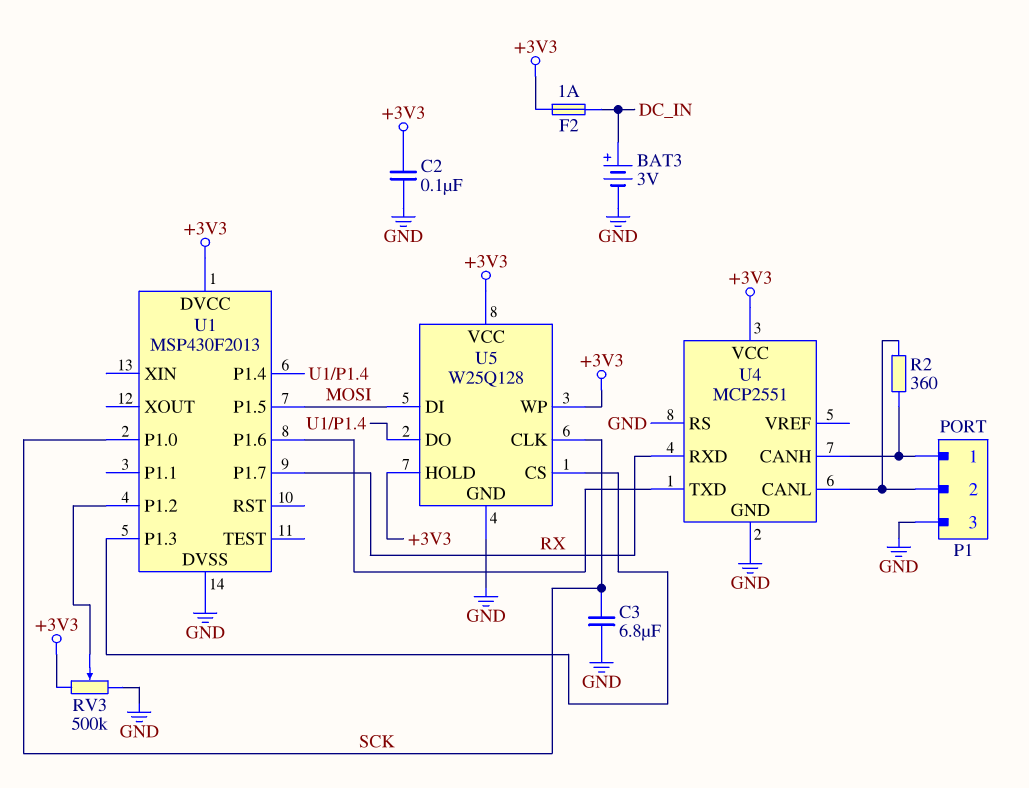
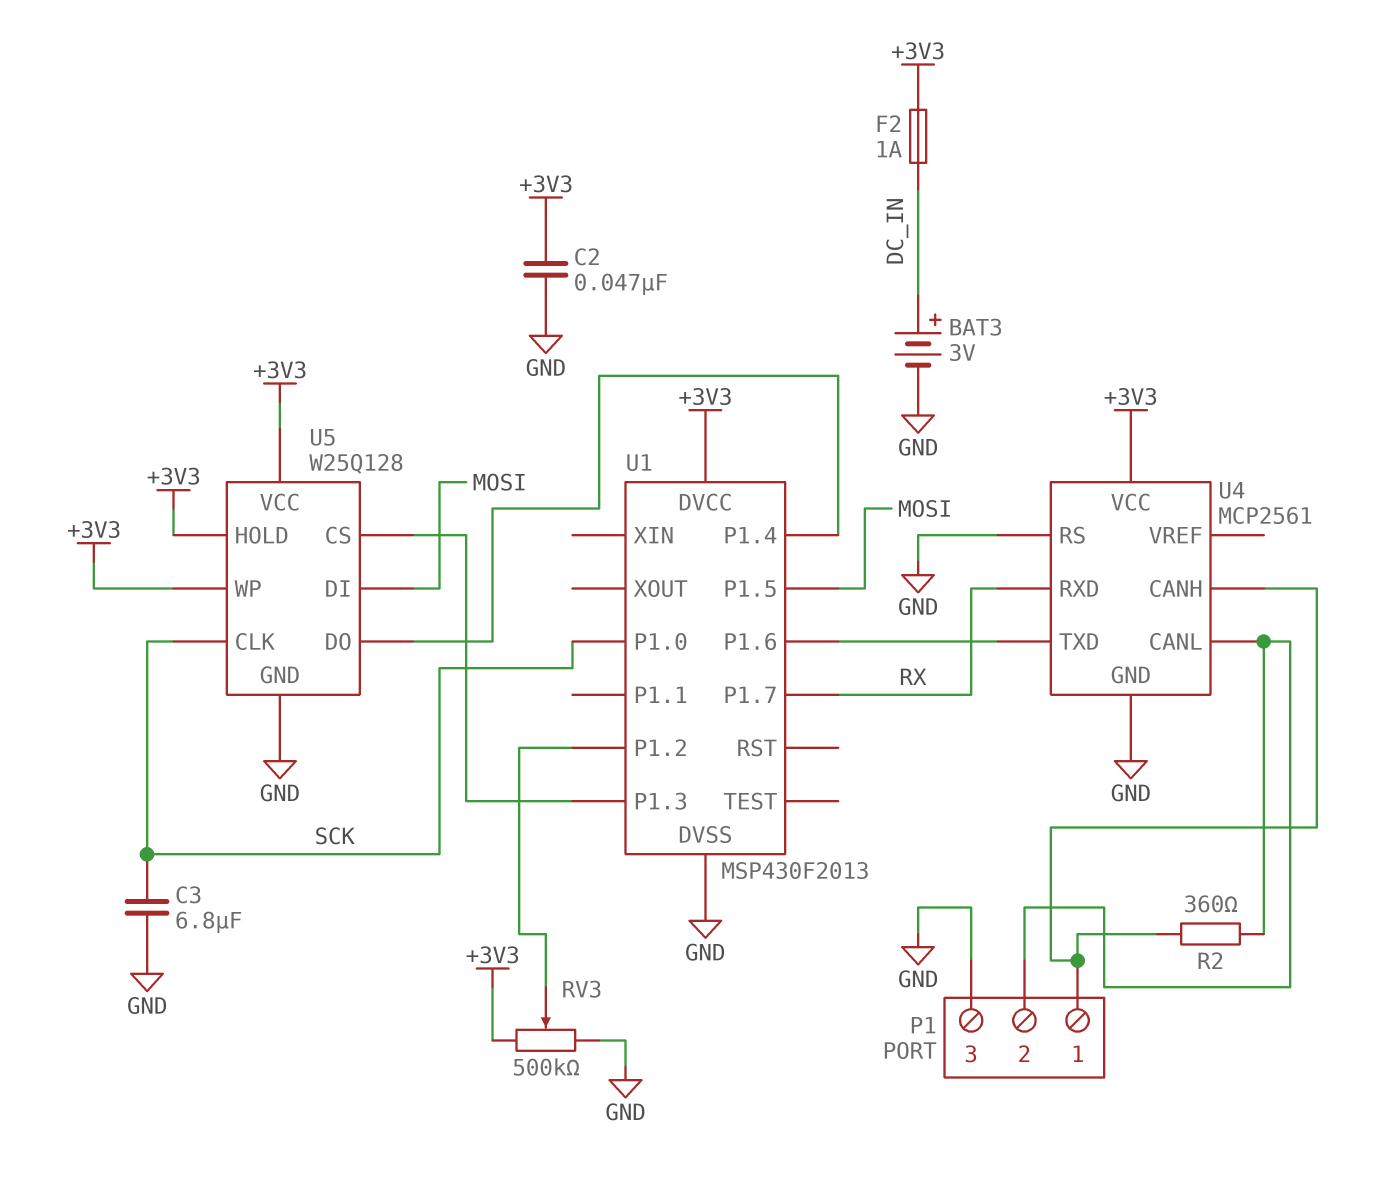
C2: 100nF (+3V3, GND) -> 47nF (+3V3, GND)
U4: MCP2551 -> MCP2561

